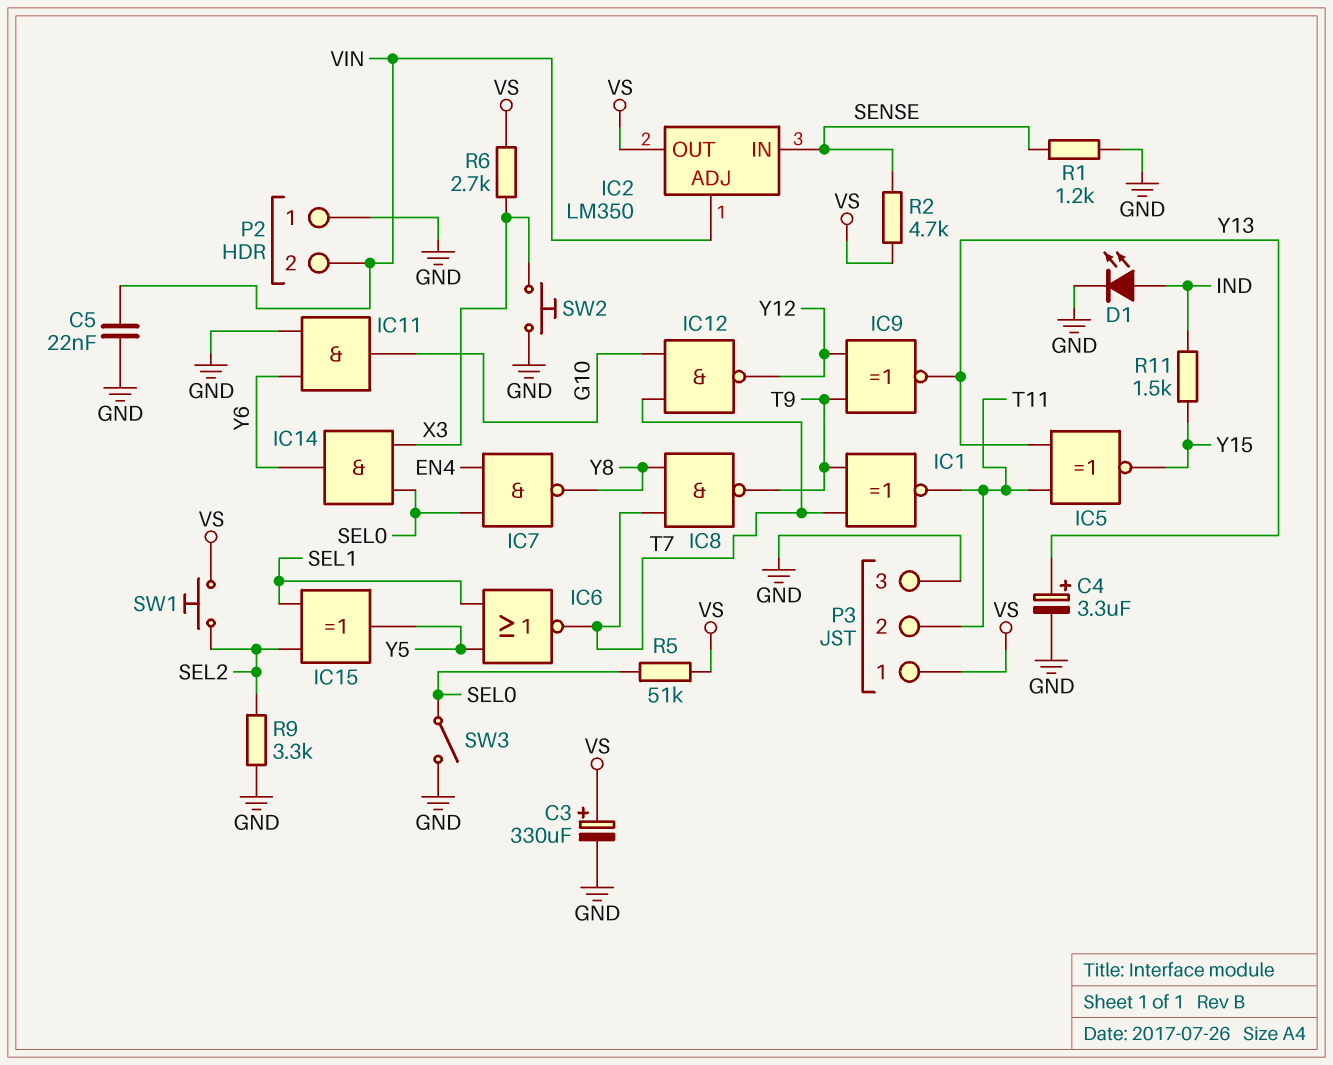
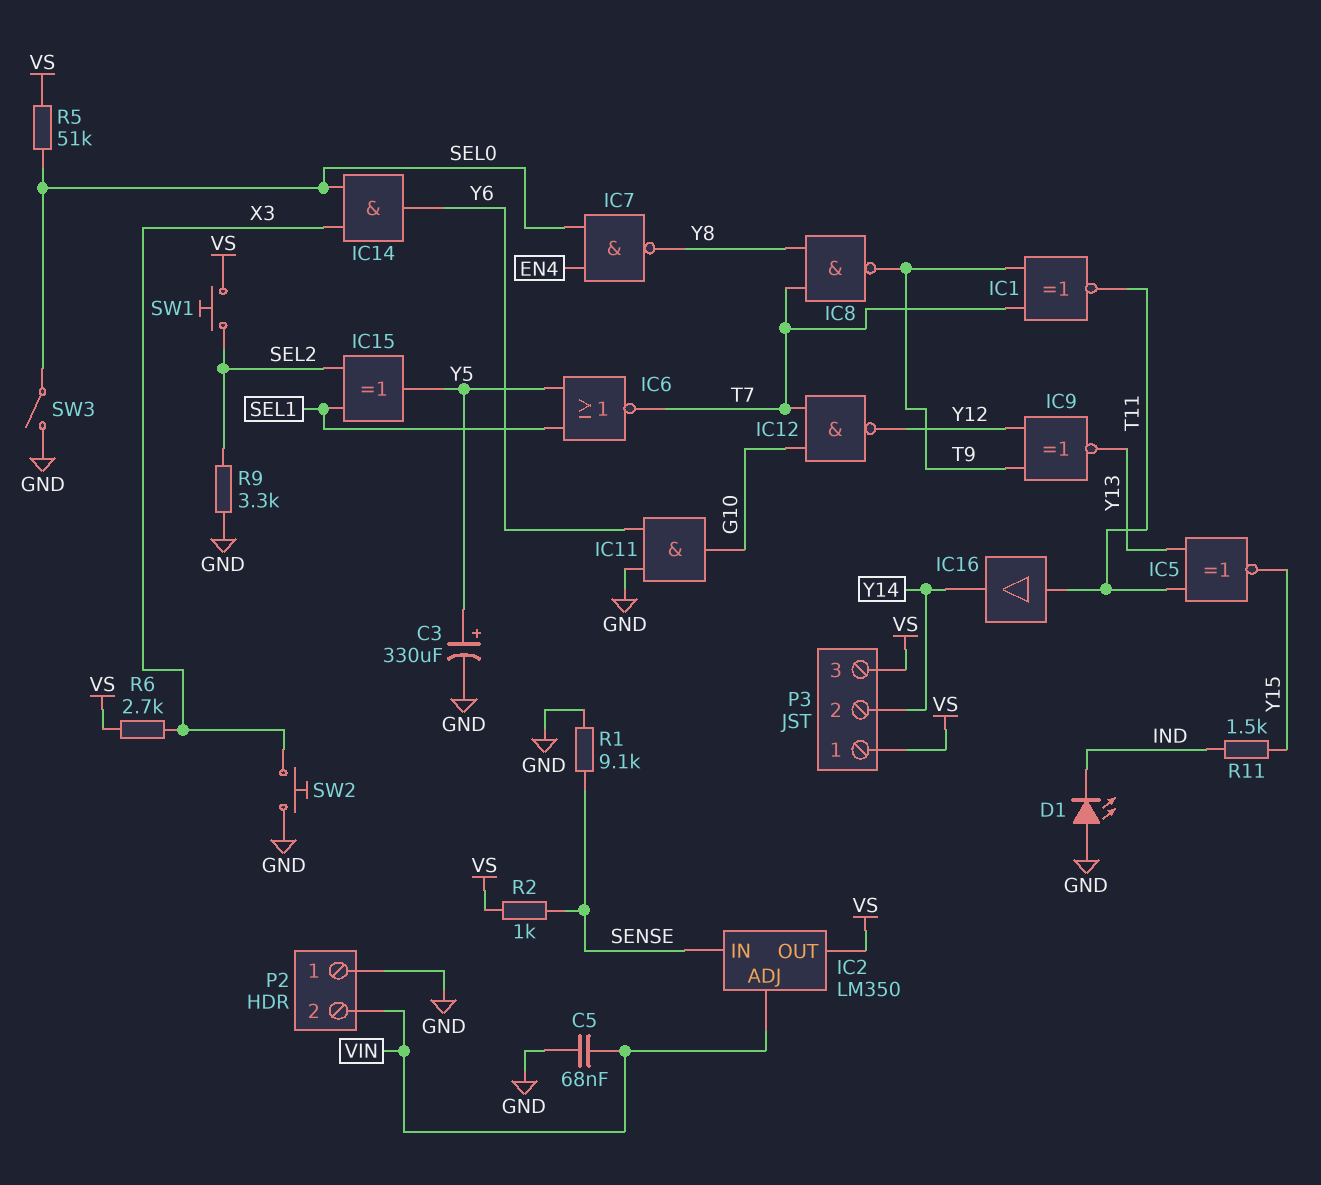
C3: 330uF (plus VS, minus GND) -> 330uF (plus Y5, minus GND)
C4: 3.3uF (plus Y13, minus GND) -> none
C5: 22nF (GND, VIN) -> 68nF (GND, VIN)
D1: LED (A IND, K GND) -> LED (A GND, K IND)
IC16: none -> buffer (in T11, out Y14)
P3 pin 2: T11 -> Y14
P3 pin 3: GND -> VS
R1: 1.2k (GND, SENSE) -> 9.1k (GND, SENSE)
R2: 4.7k (SENSE, VS) -> 1k (SENSE, VS)

